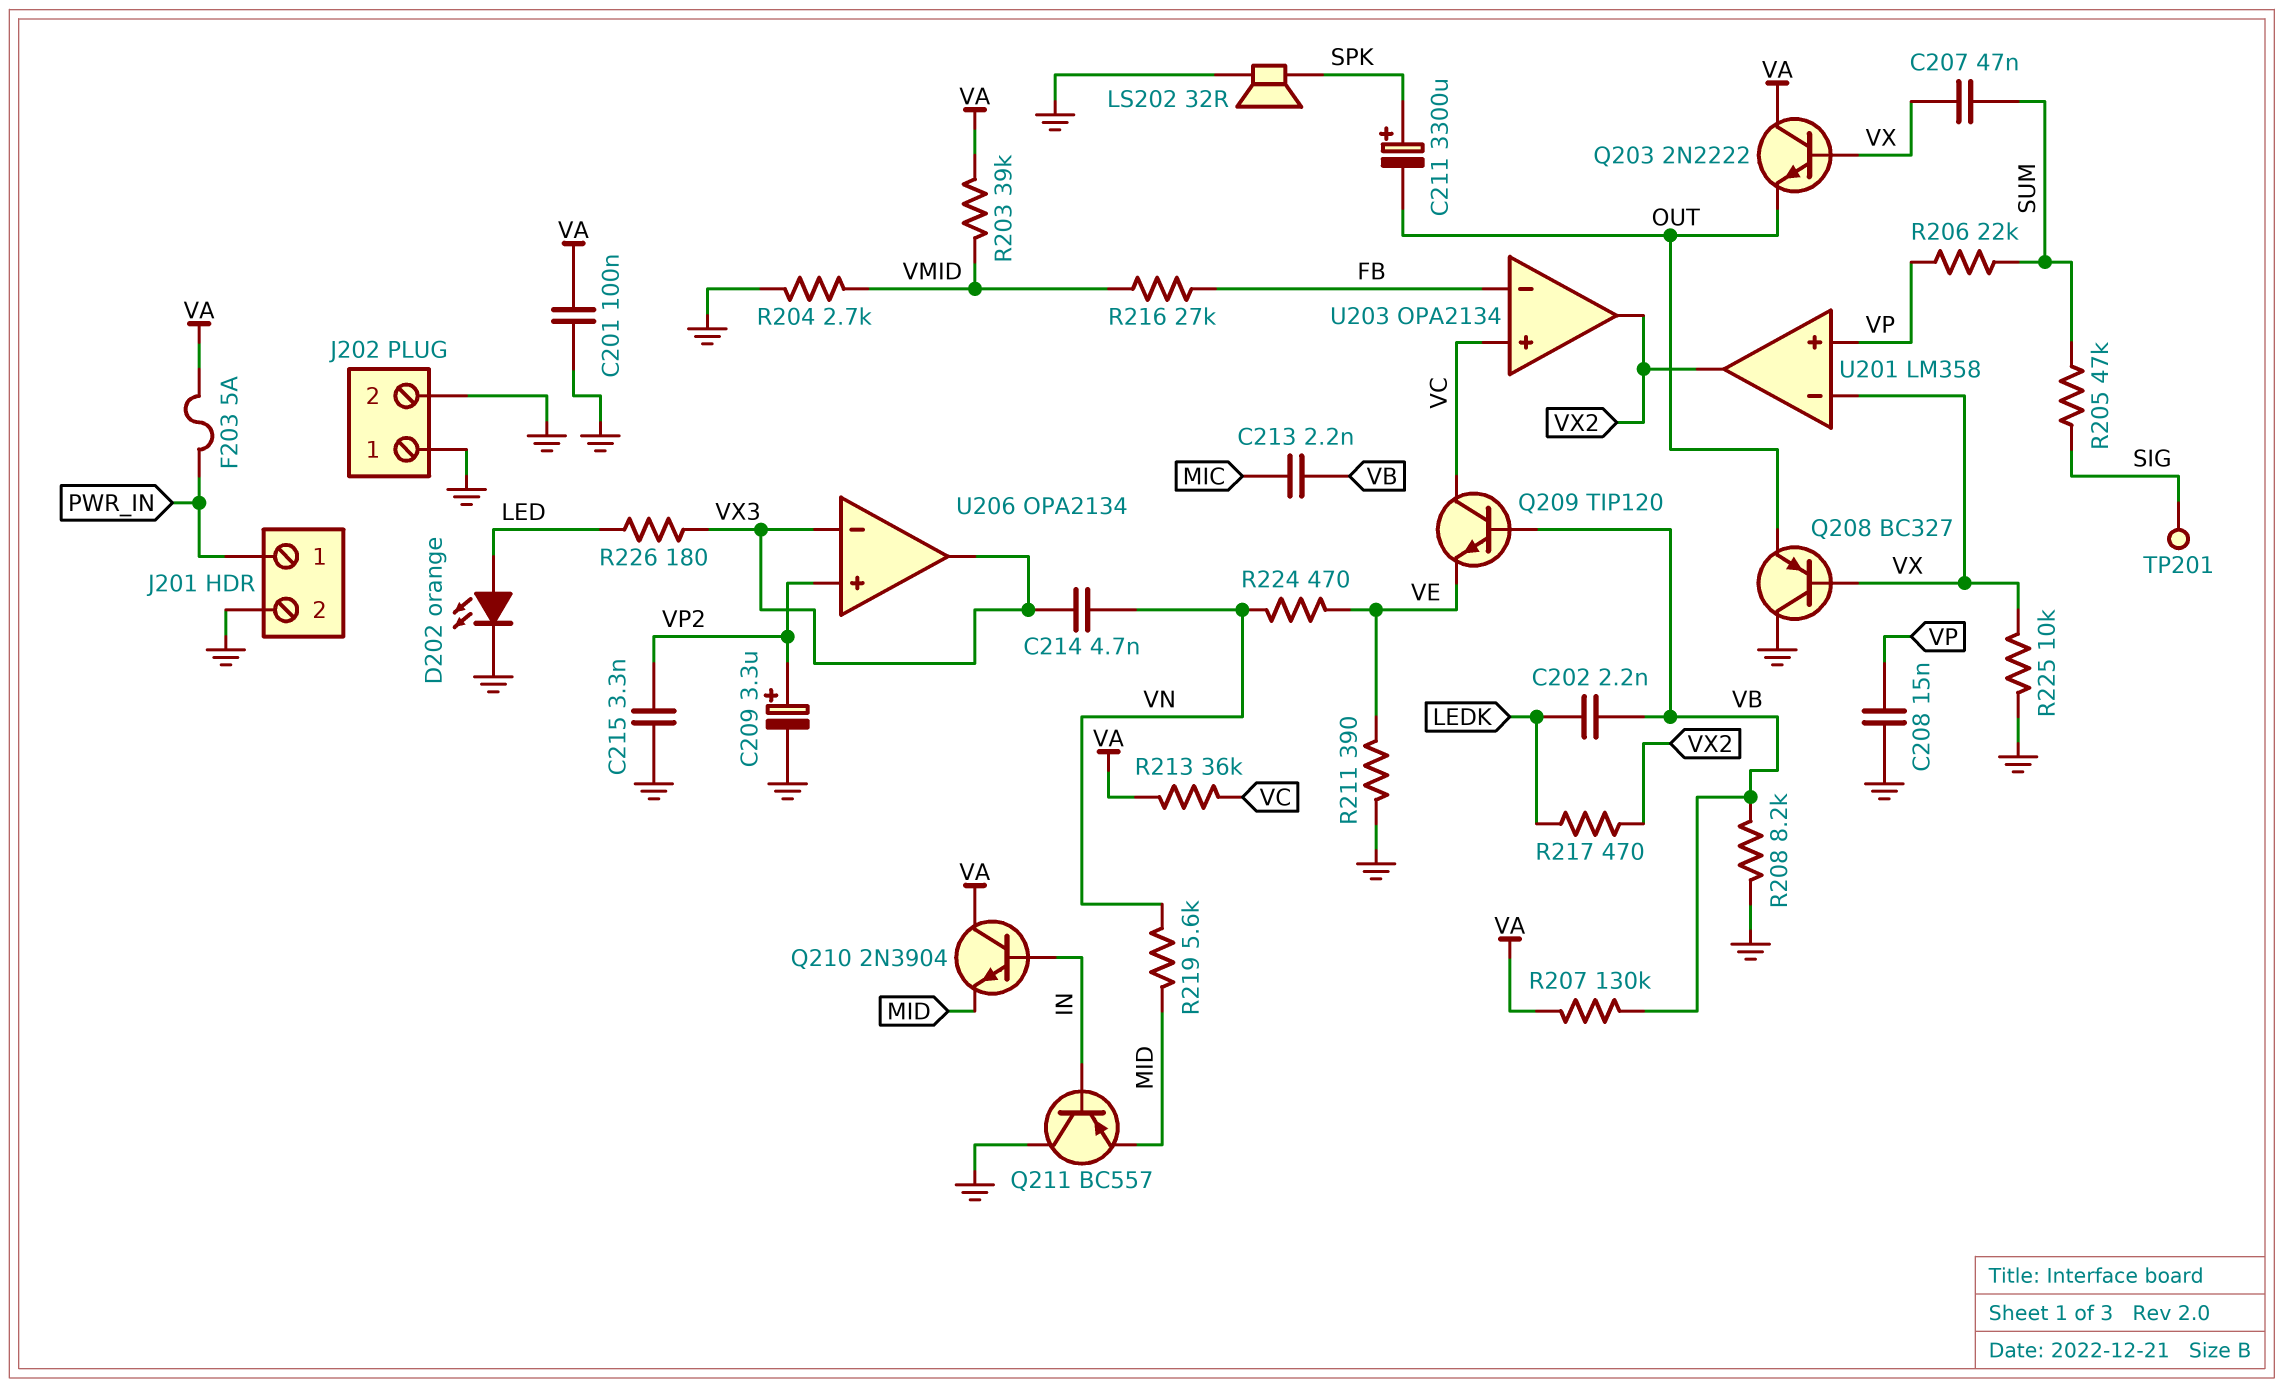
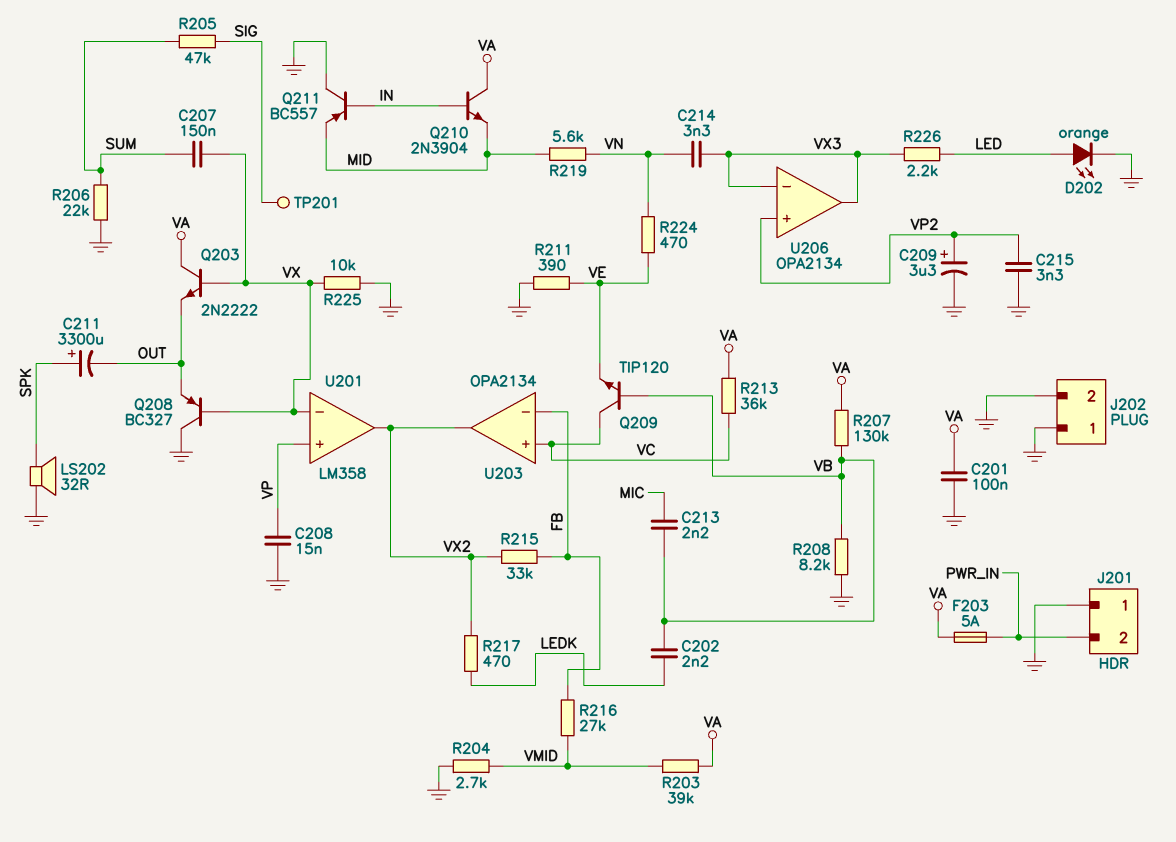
C207: 47nF (SUM, VX) -> 150nF (SUM, VX)
C214: 4.7nF (VN, VX3) -> 3.3nF (VN, VX3)
J201 pin 1: PWR_IN -> GND
J201 pin 2: GND -> PWR_IN
R206: 22k (SUM, VP) -> 22k (GND, SUM)
R215: none -> 33k (FB, VX2)
R226: 180 (LED, VX3) -> 2.2k (LED, VX3)

